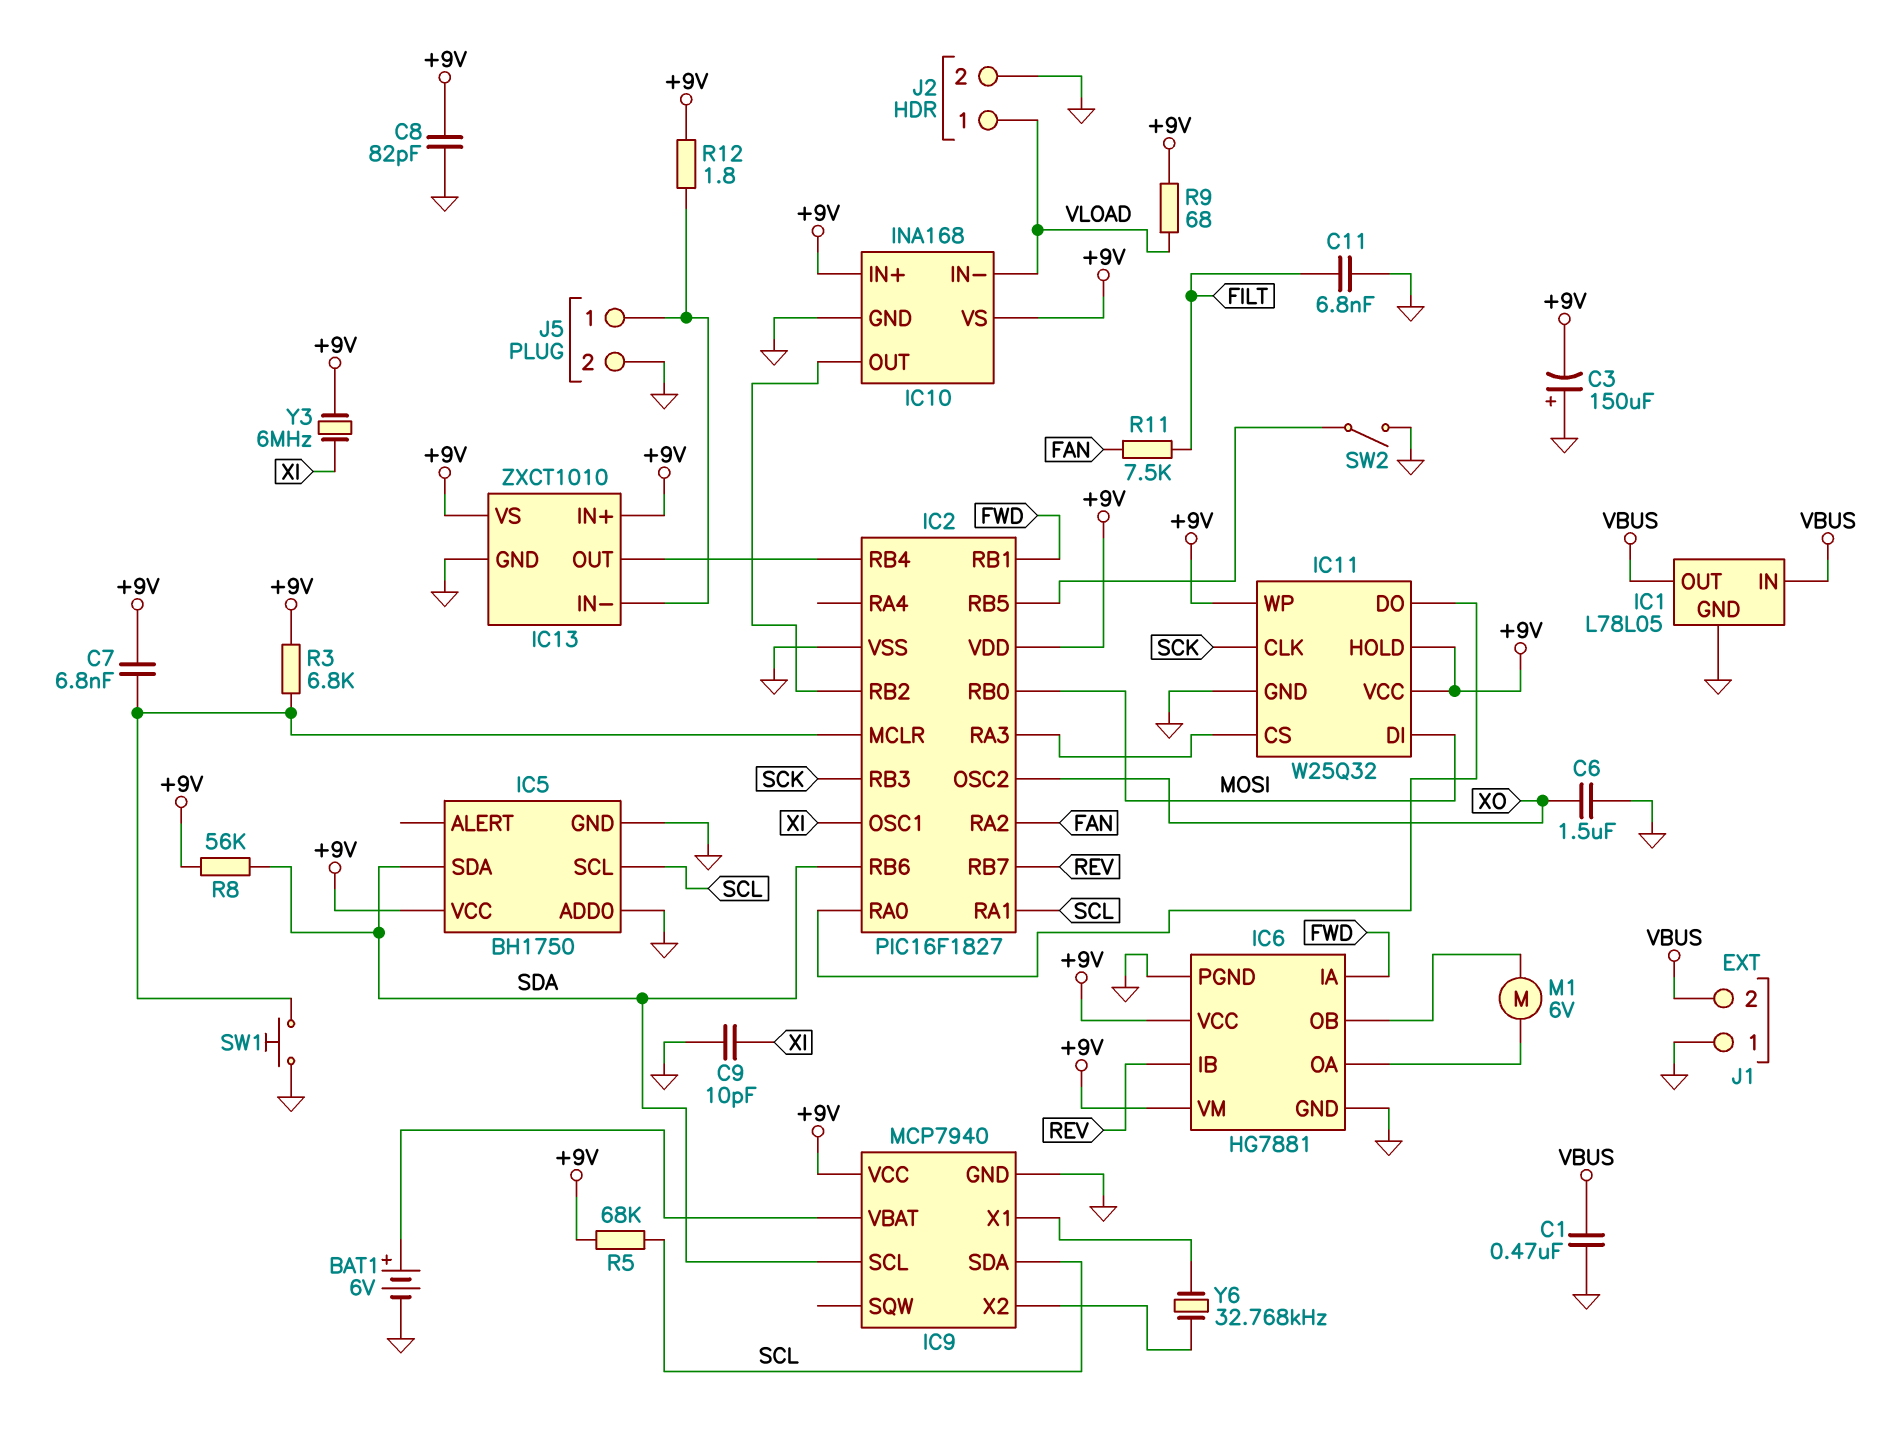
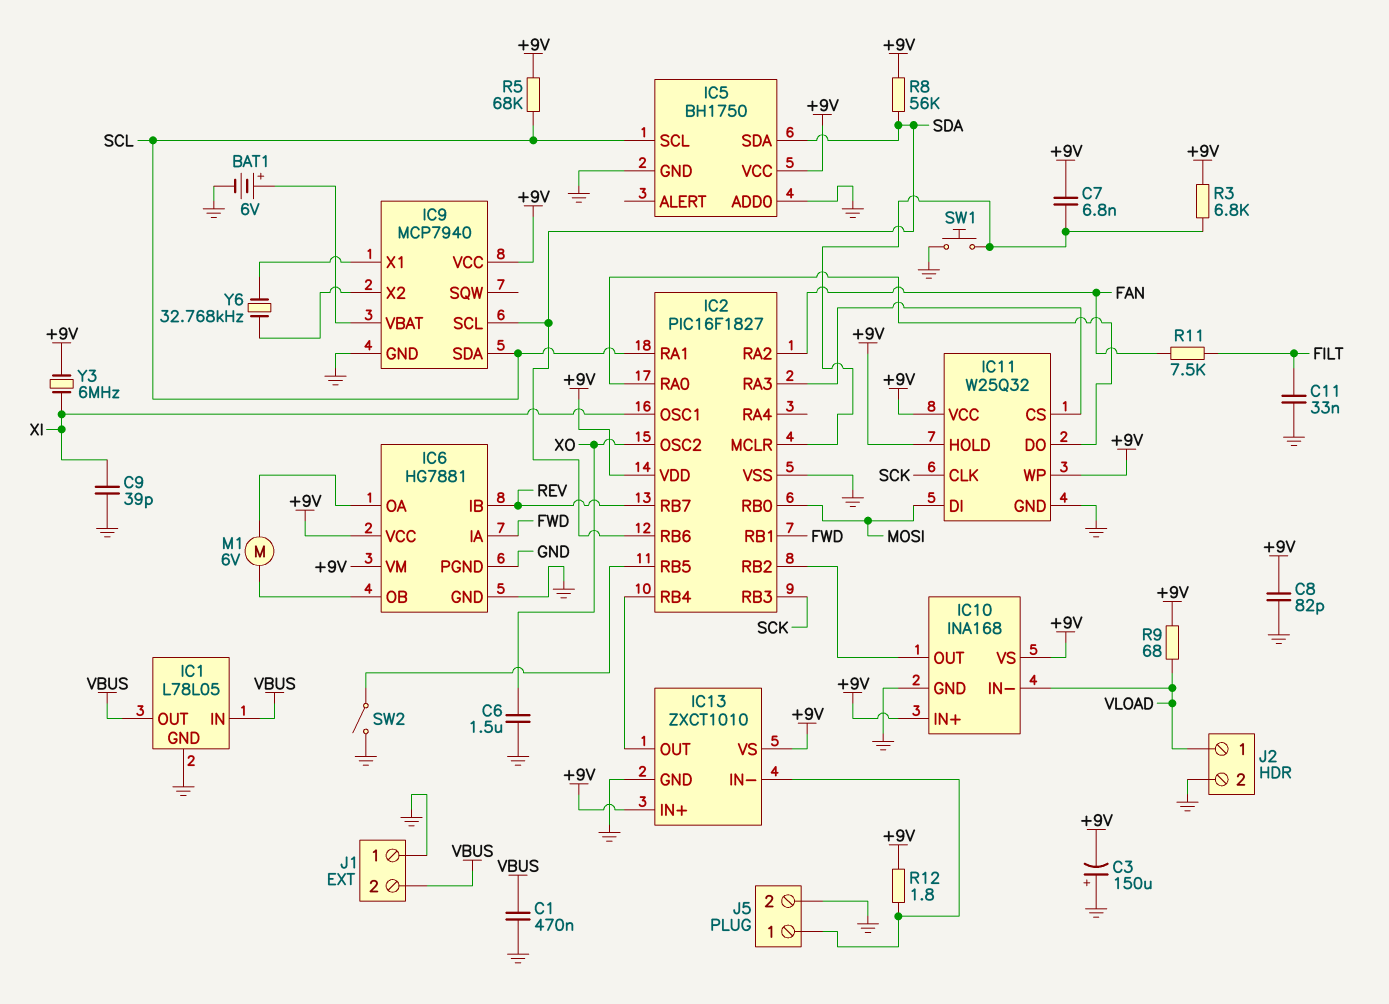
C9: 10pF (GND, XI) -> 39pF (GND, XI)
C11: 6.8nF (FILT, GND) -> 33nF (FILT, GND)

